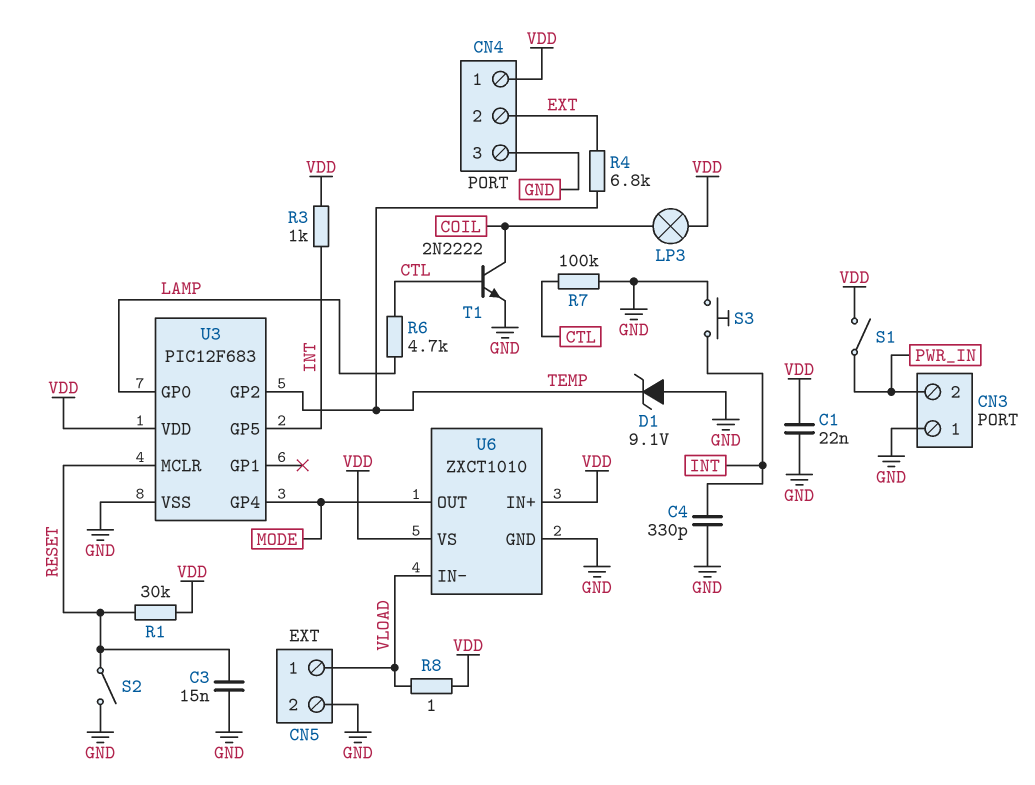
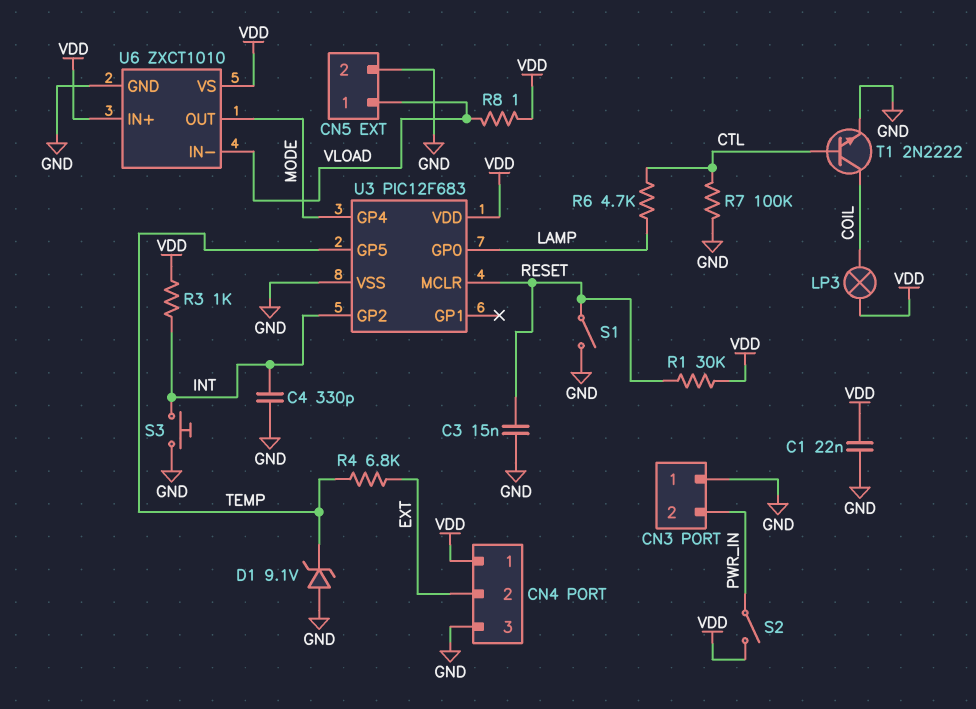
S1: switch (PWR_IN, VDD) -> switch (GND, RESET)
S2: switch (GND, RESET) -> switch (PWR_IN, VDD)
U3 pin GP2: TEMP -> INT
U3 pin GP5: INT -> TEMP

